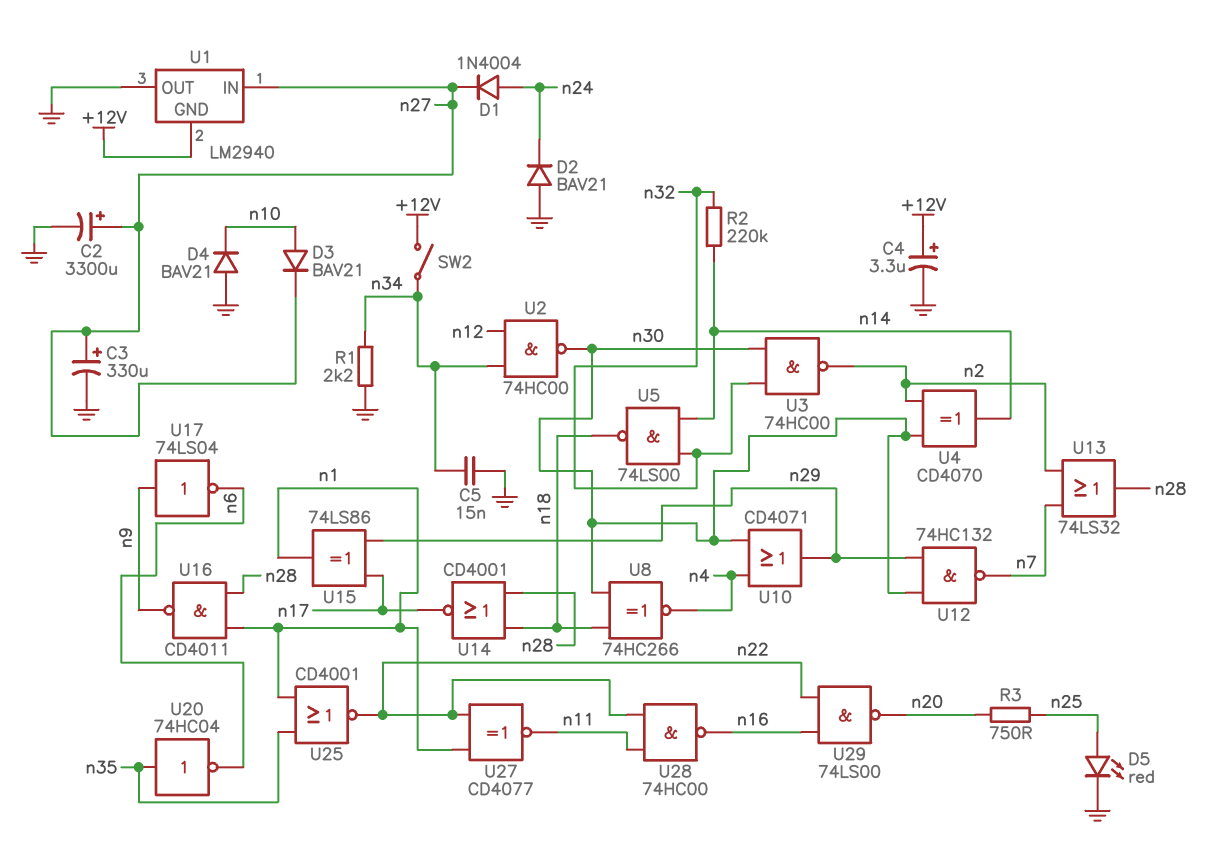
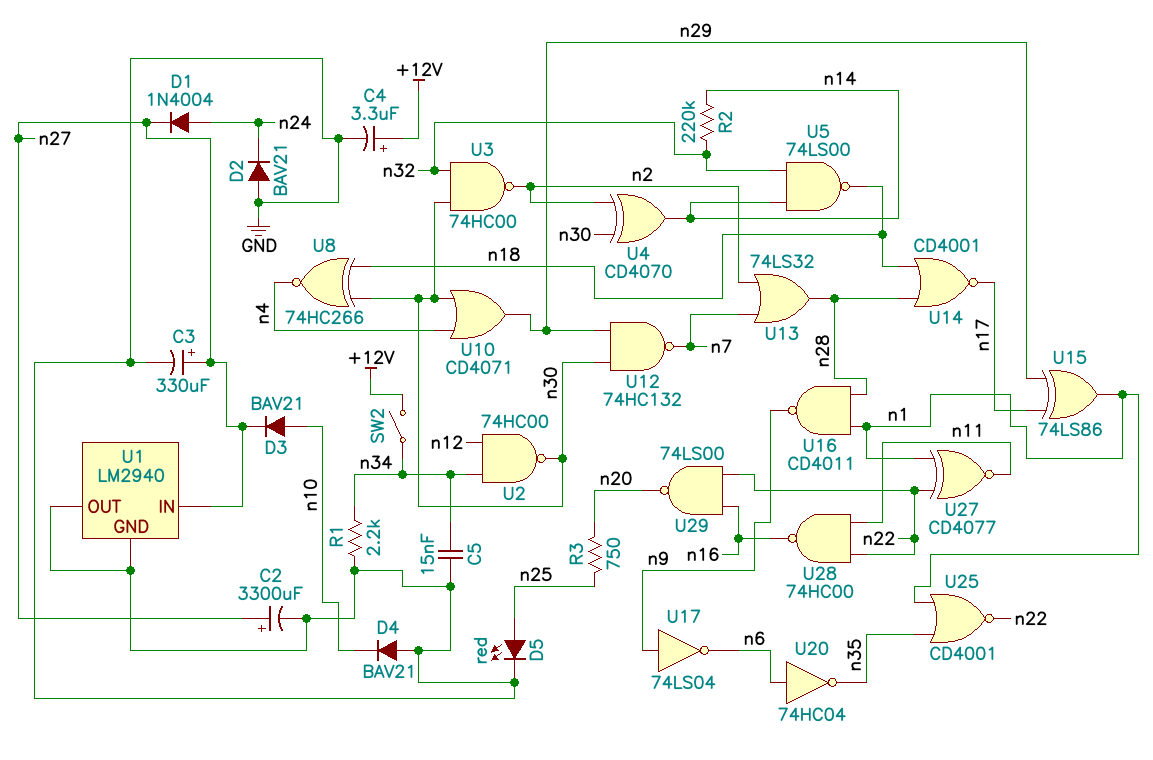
U1 pin GND: +12V -> GND
U20: NOT 74HC04 (in n35, out n6) -> NOT 74HC04 (in n6, out n35)

